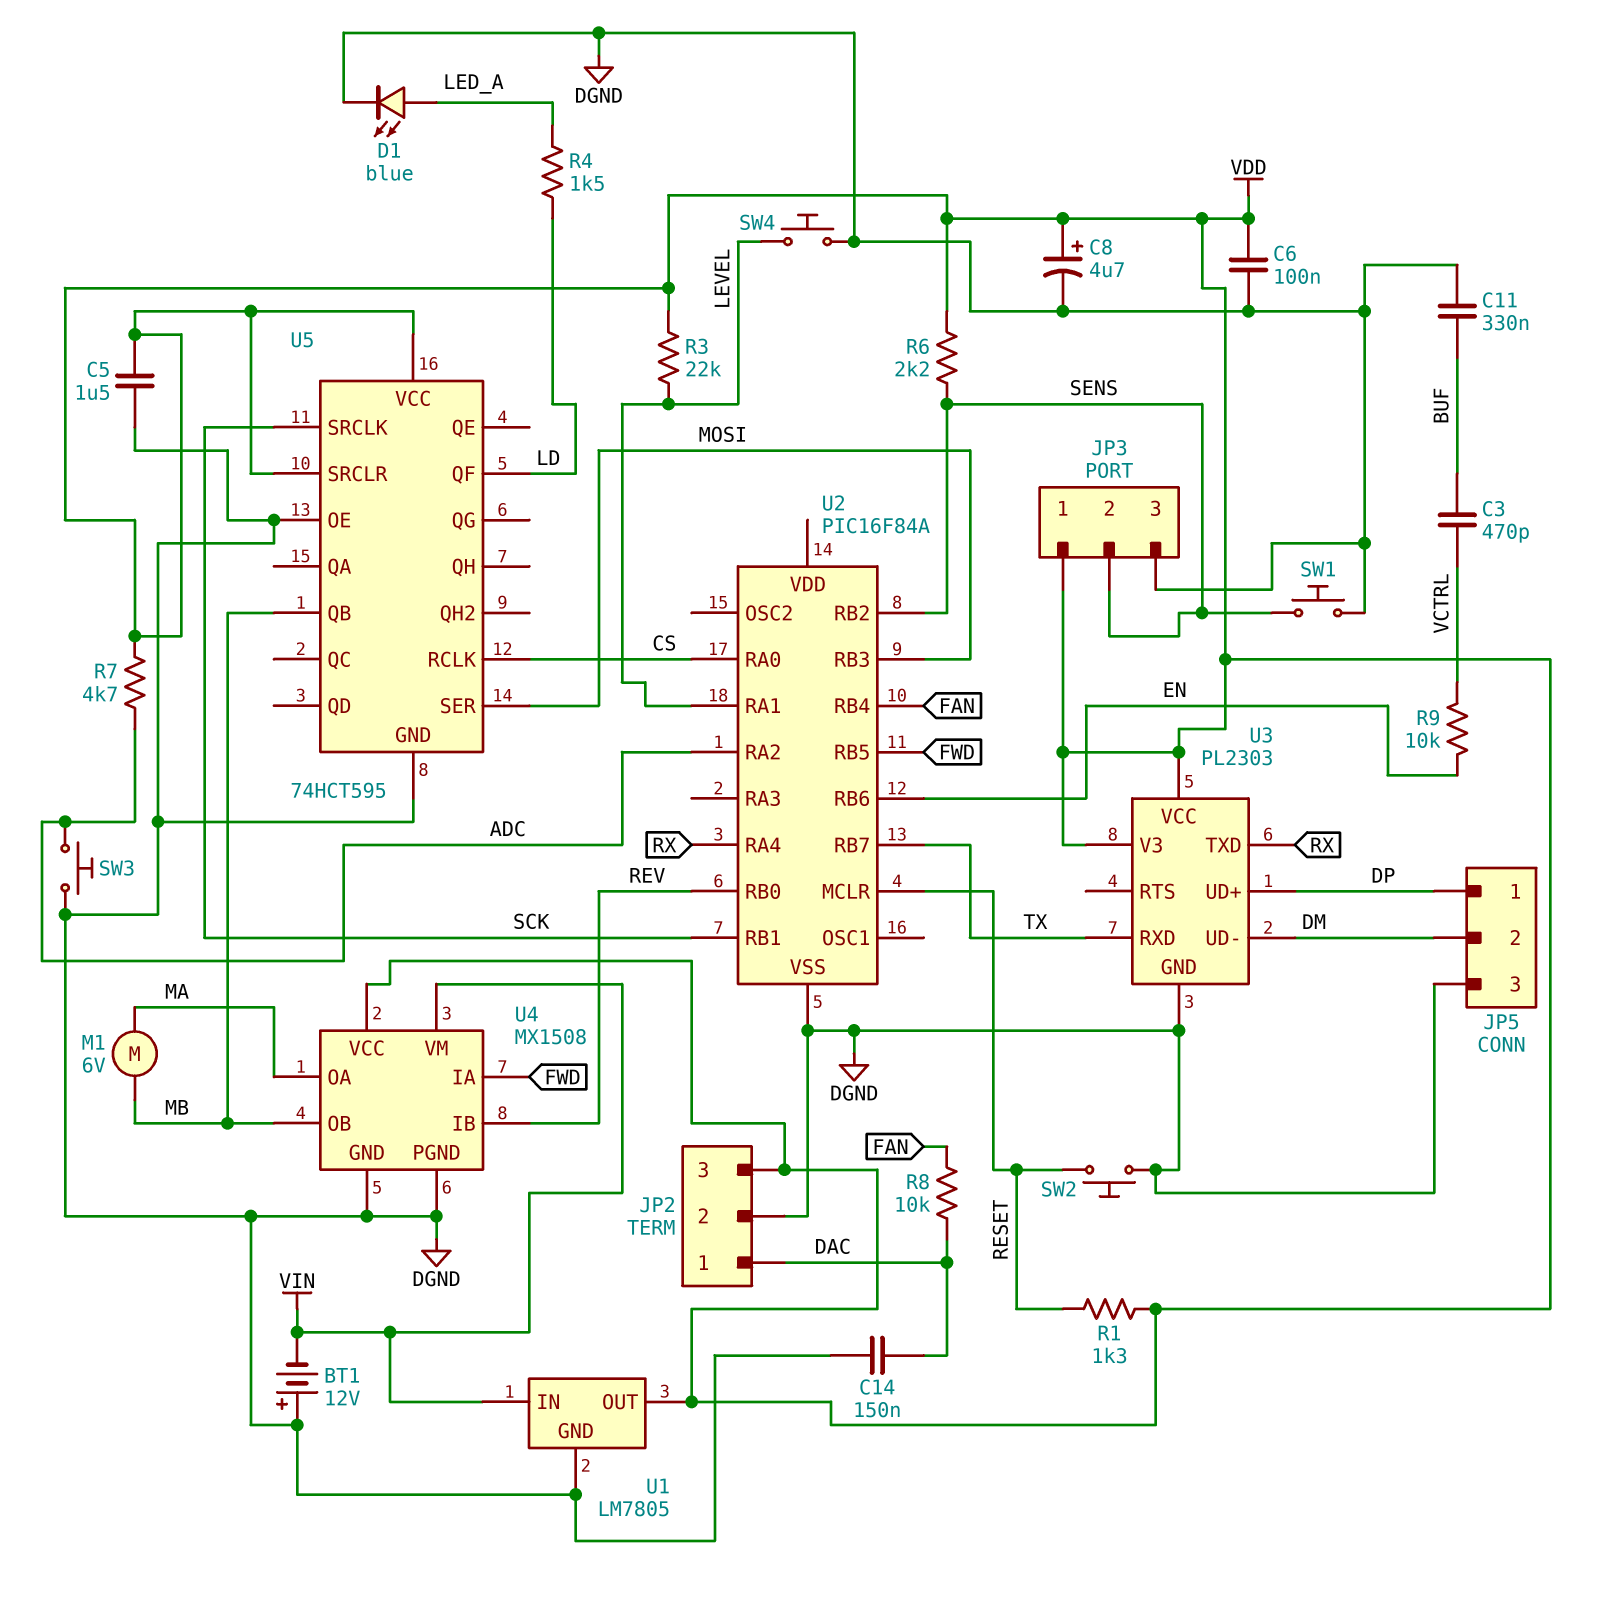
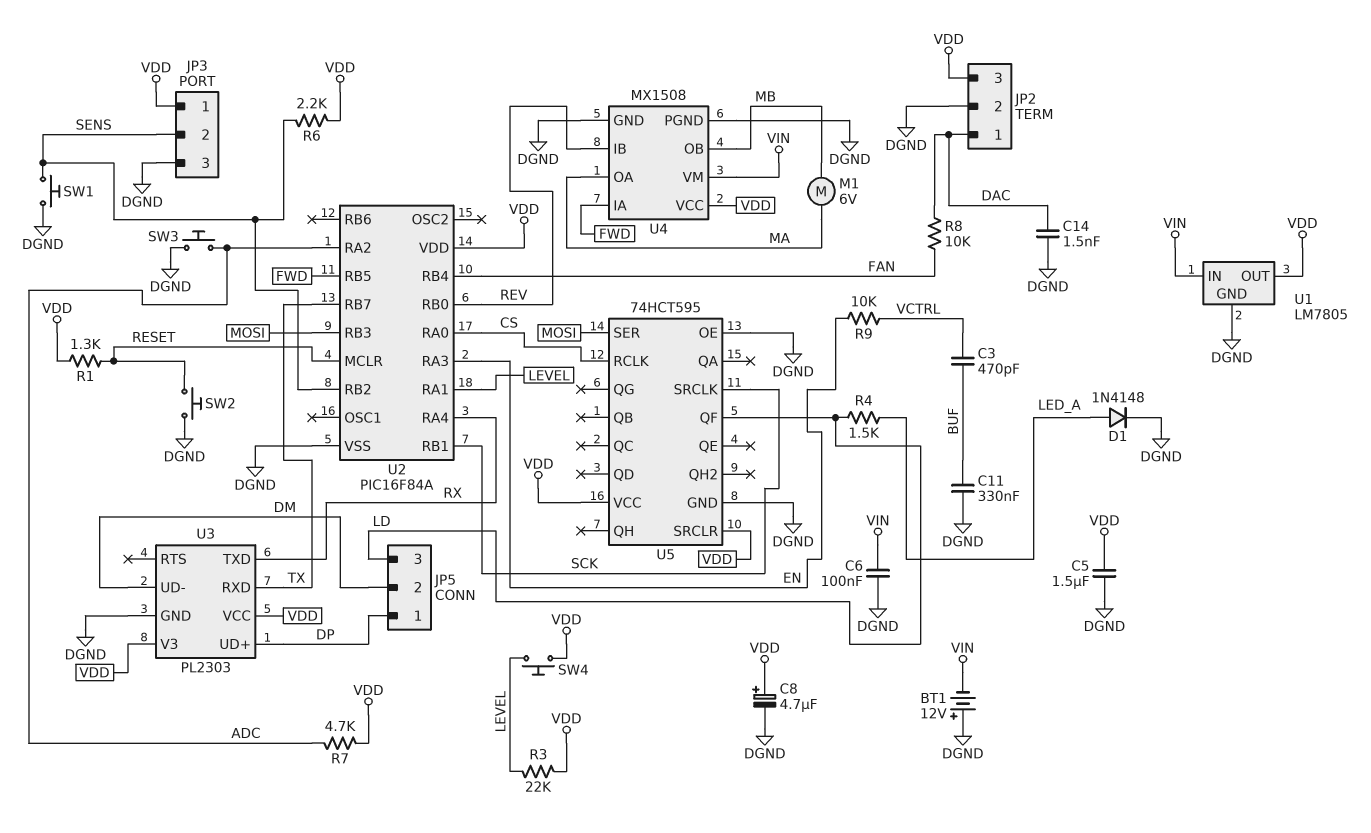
C6: 100nF (DGND, VDD) -> 100nF (DGND, VIN)
C14: 150nF (DAC, DGND) -> 1.5nF (DAC, DGND)
D1: LED blue (A LED_A, K DGND) -> diode 1N4148 (A LED_A, K DGND)
JP5 pin 3: DGND -> LD
SW4: button (DGND, LEVEL) -> button (LEVEL, VDD)
U2 pin RA3: none -> EN
U2 pin RB6: EN -> none
U2 pin VDD: none -> VDD
U5 pin QB: MB -> none

